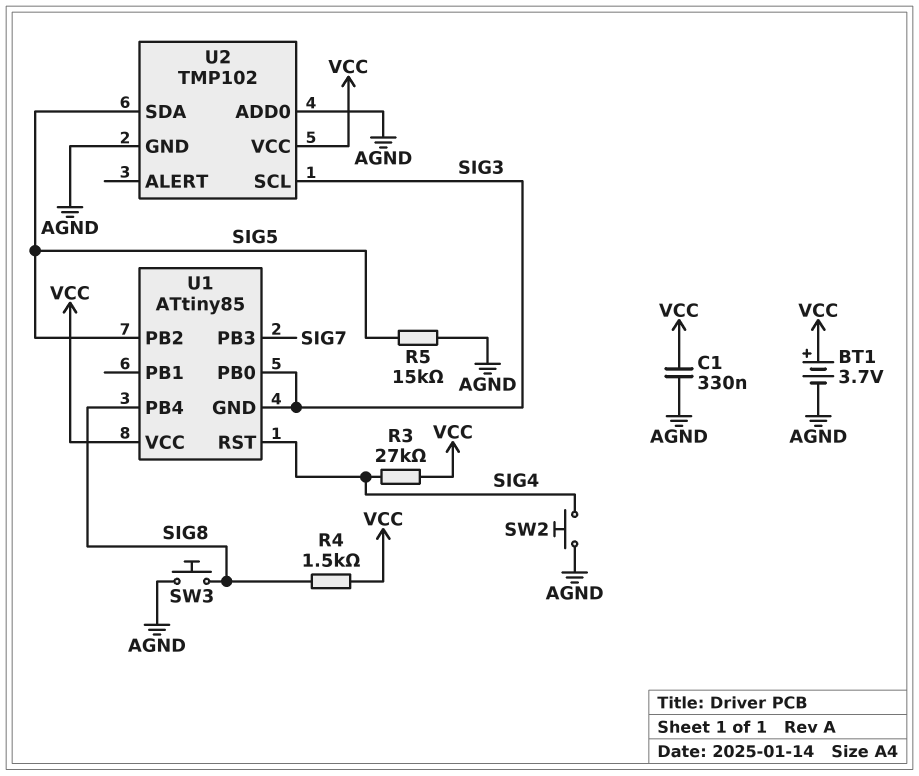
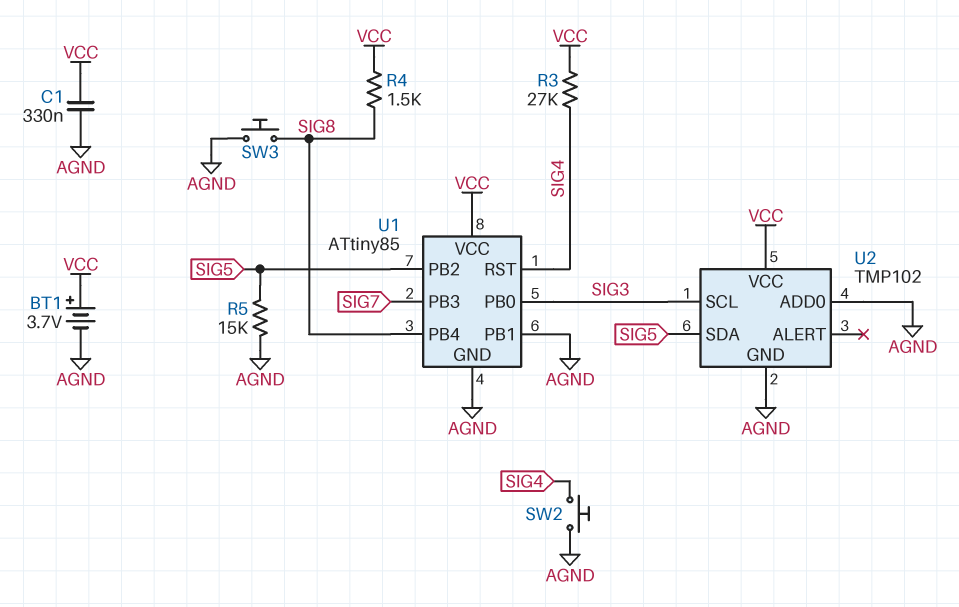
U1 pin GND: SIG3 -> AGND
U1 pin PB1: none -> AGND

